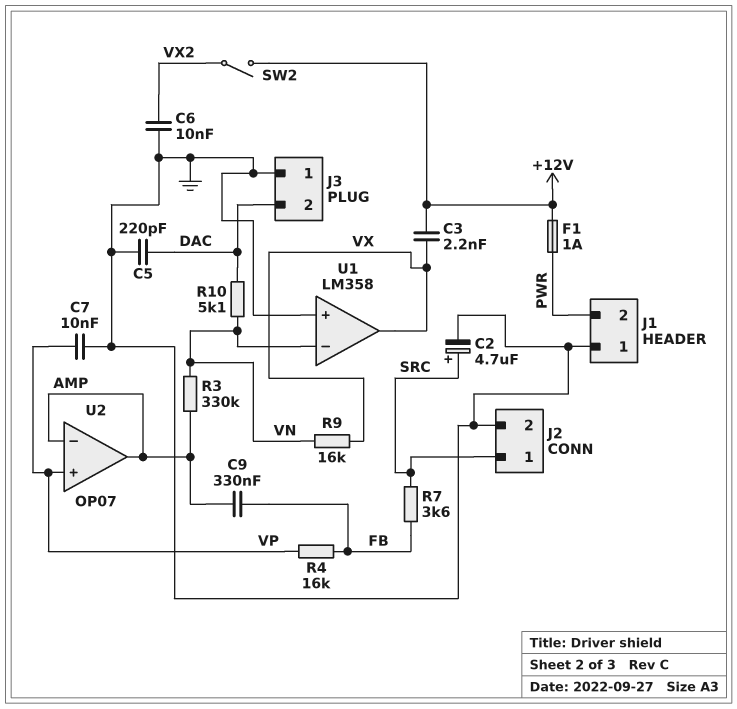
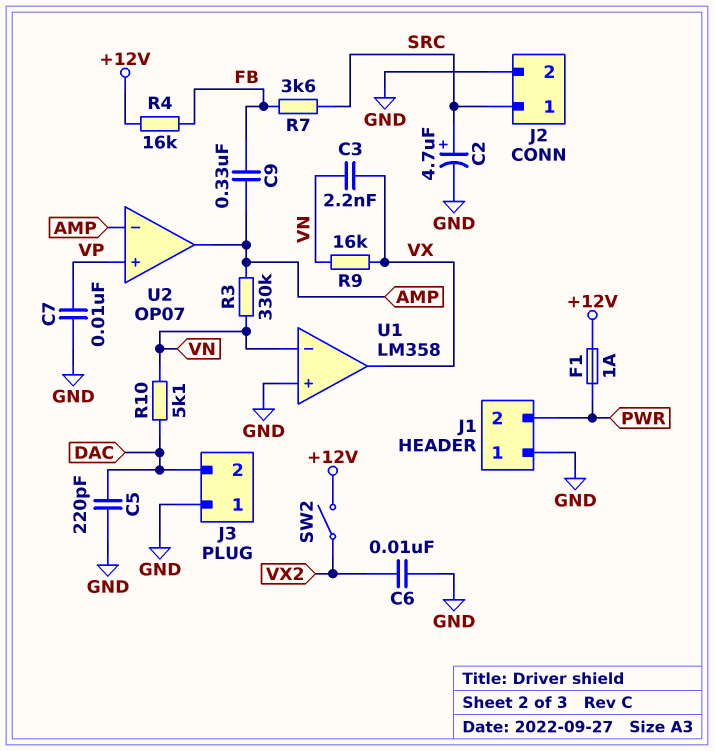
C3: 2.2nF (+12V, VX) -> 2.2nF (VN, VX)
R4: 16k (FB, VP) -> 16k (+12V, FB)

